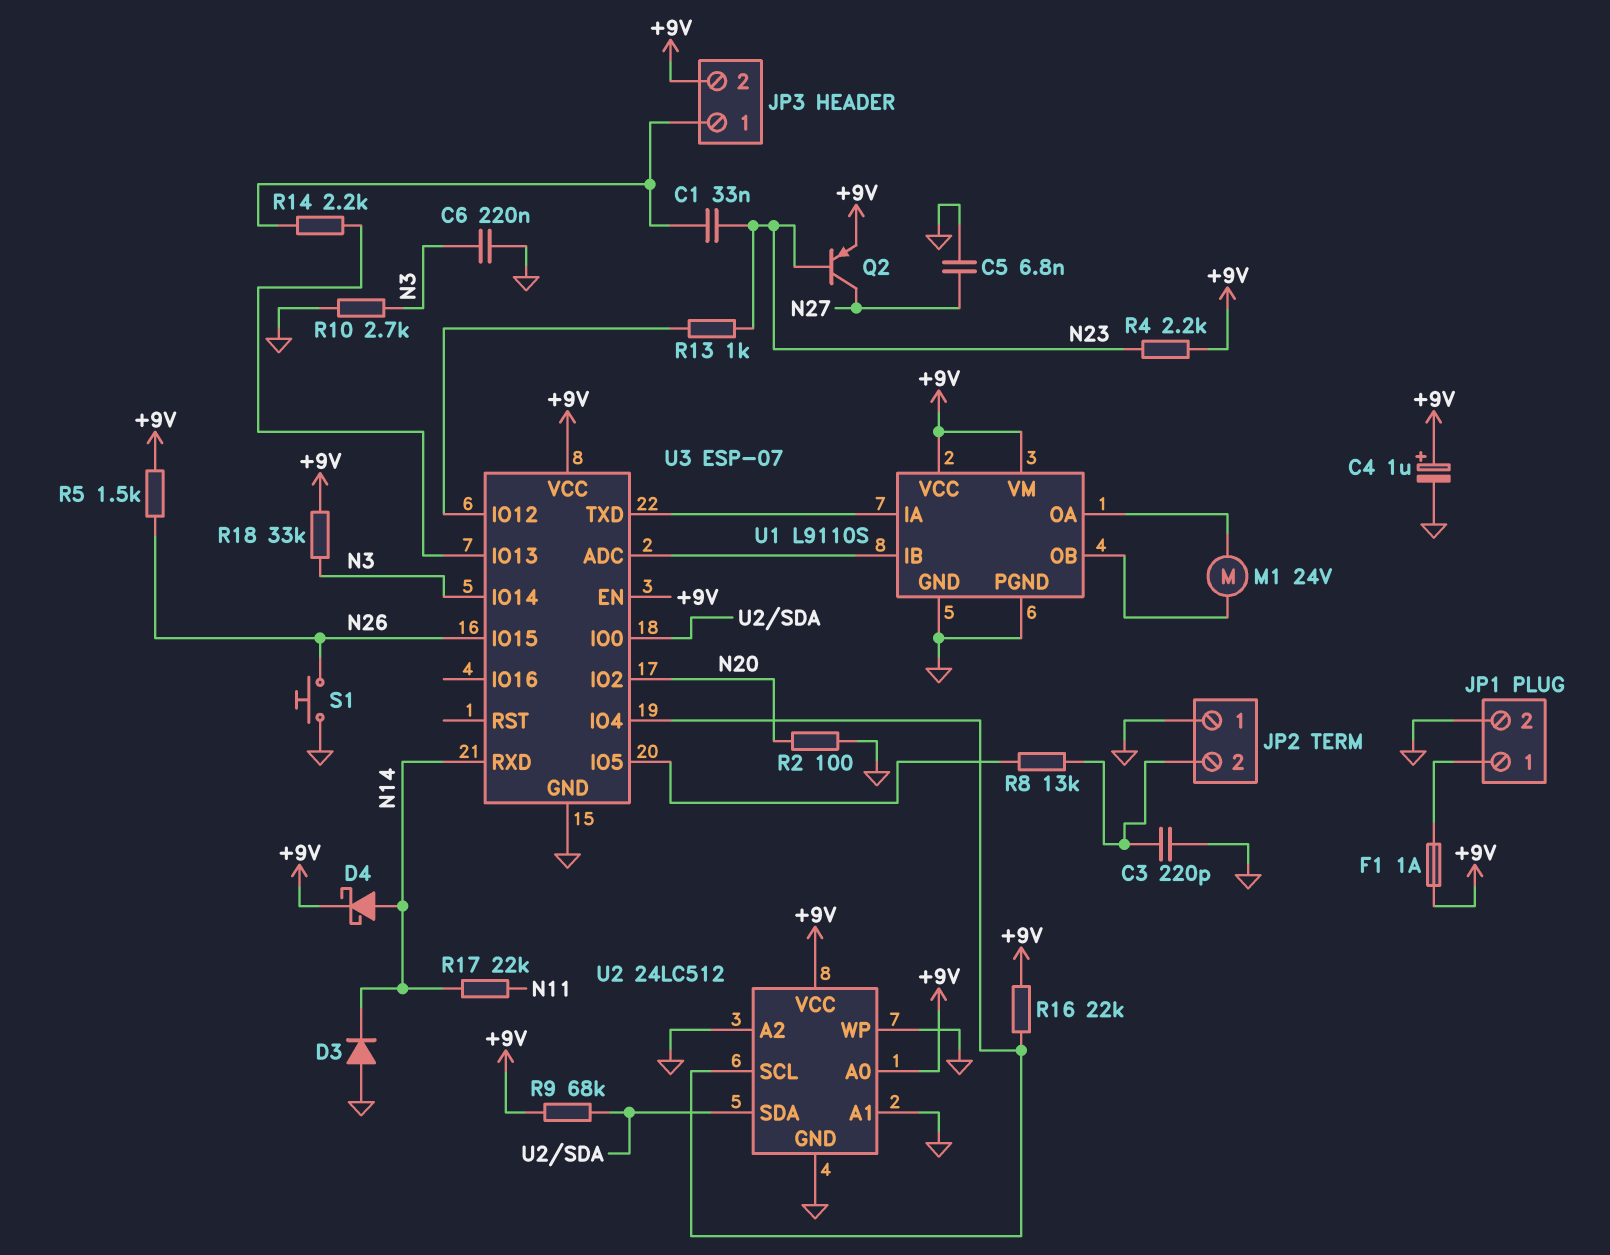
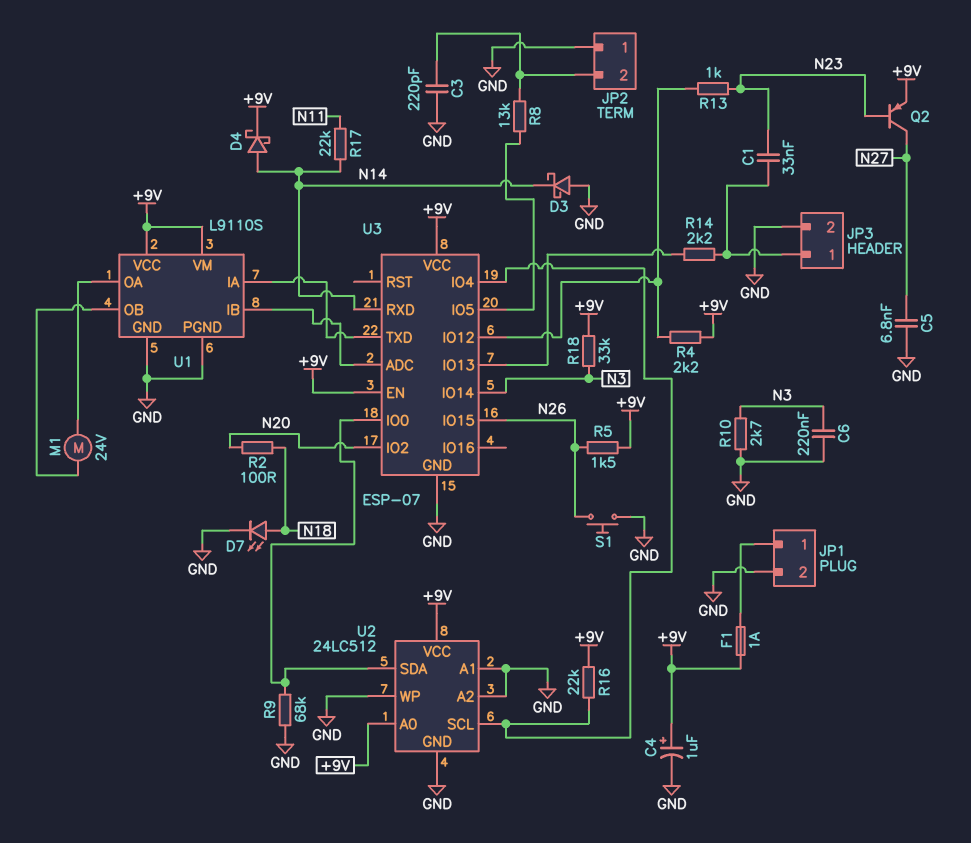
D3: diode (A GND, K N14) -> schottky (A GND, K N14)
D7: none -> LED (A N18, K GND)
JP3 pin 2: +9V -> GND
R2: 100 (GND, N20) -> 100 (N18, N20)
R4: 2.2k (+9V, N23) -> 2.2k (+9V, U3/IO12)
R9: 68k (+9V, U2/SDA) -> 68k (GND, U2/SDA)

